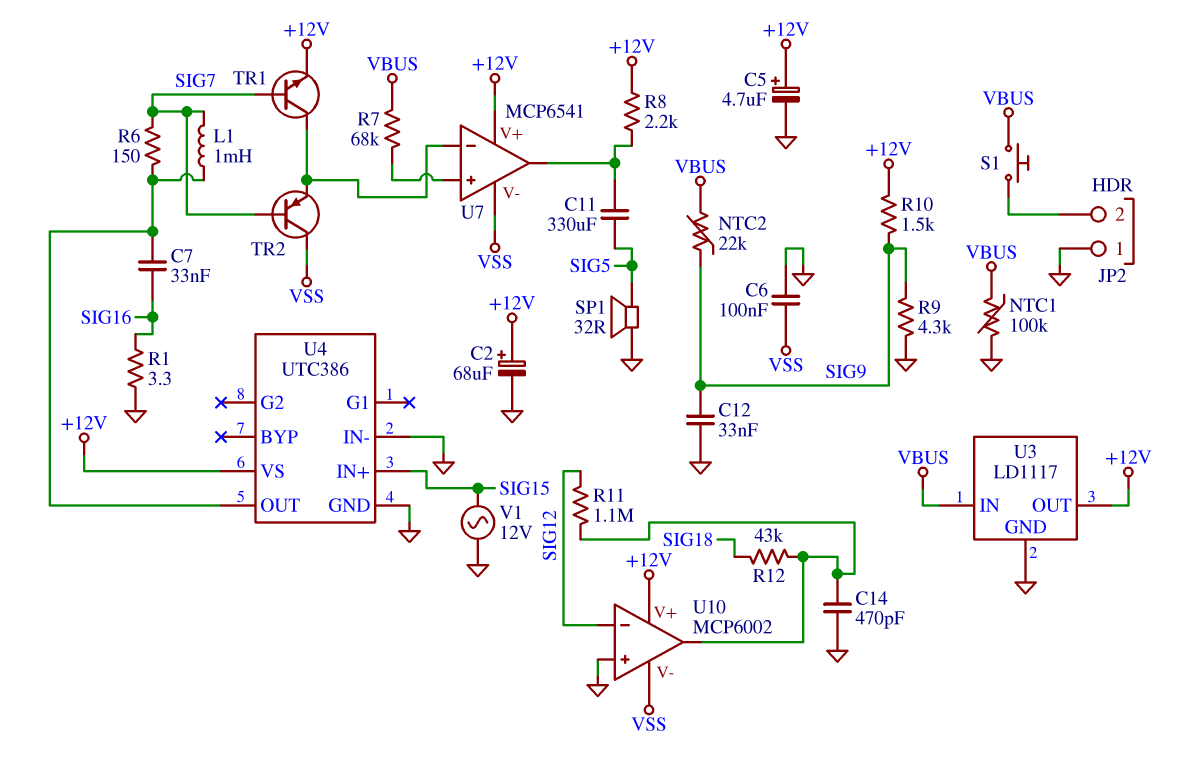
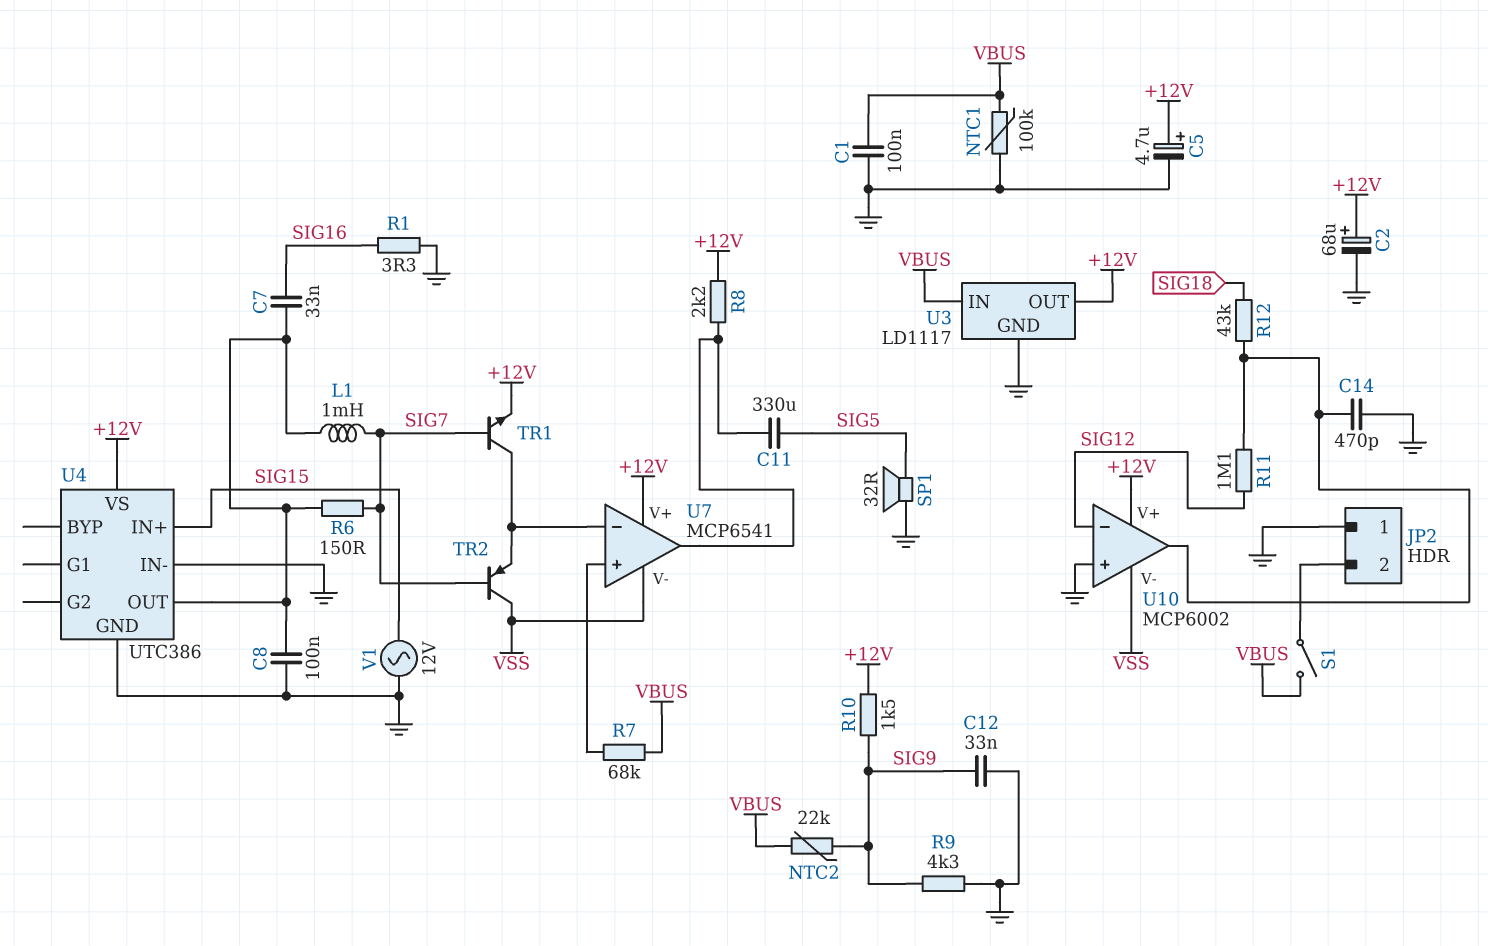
C1: none -> 100nF (GND, VBUS)
C6: 100nF (GND, VSS) -> none
C8: none -> 100nF (GND, U4/OUT)
S1: button (JP2/2, VBUS) -> switch (JP2/2, VBUS)

